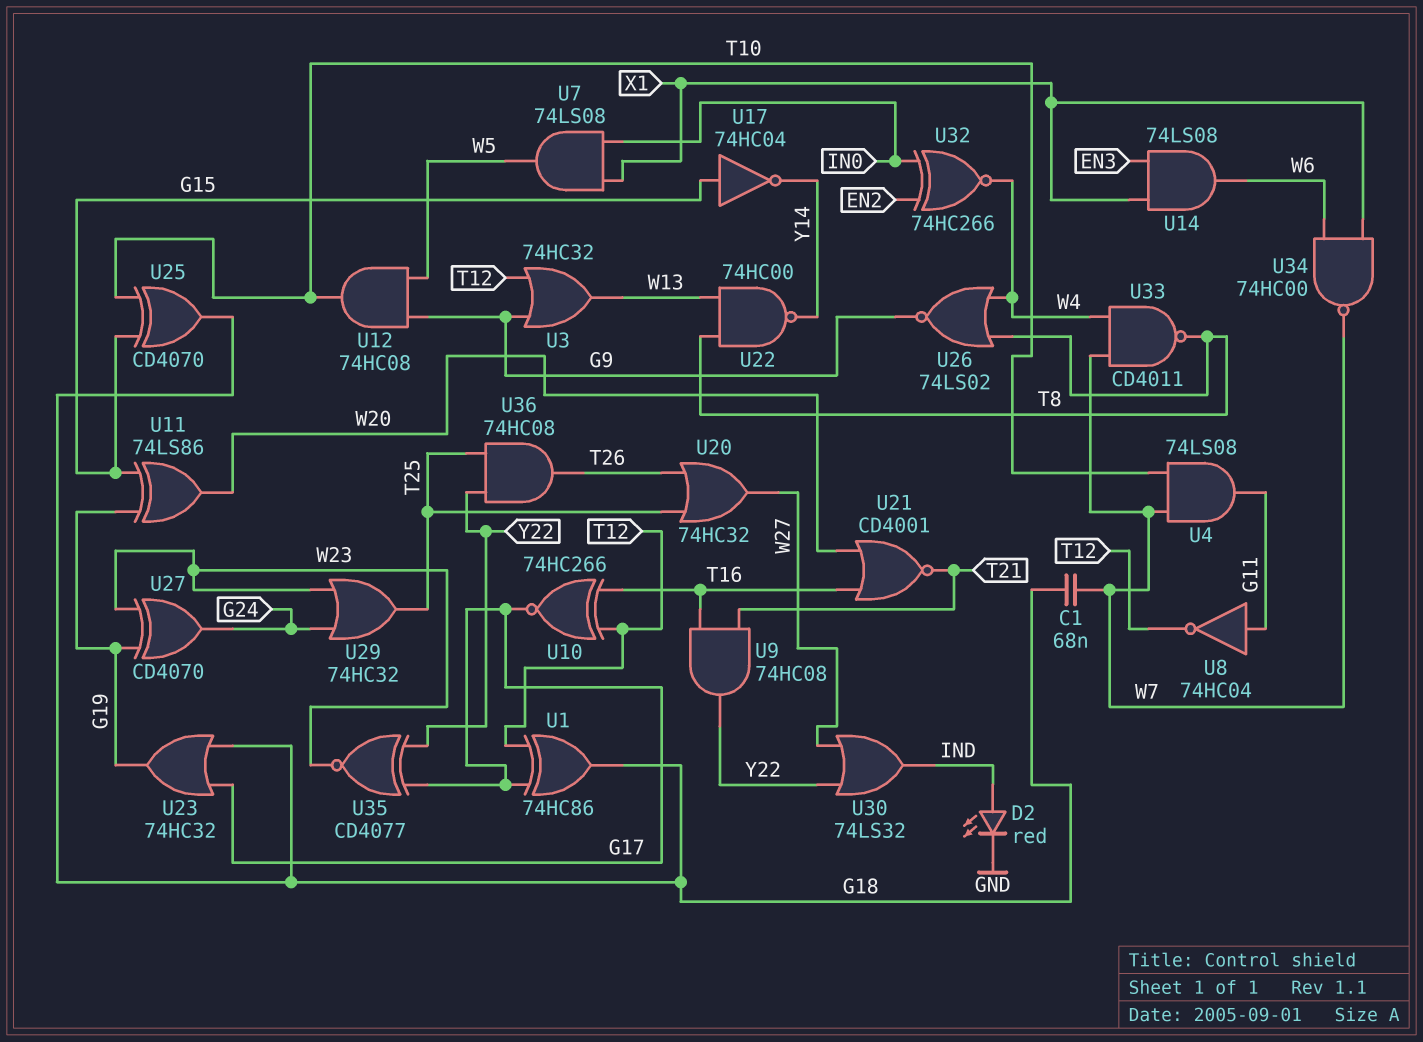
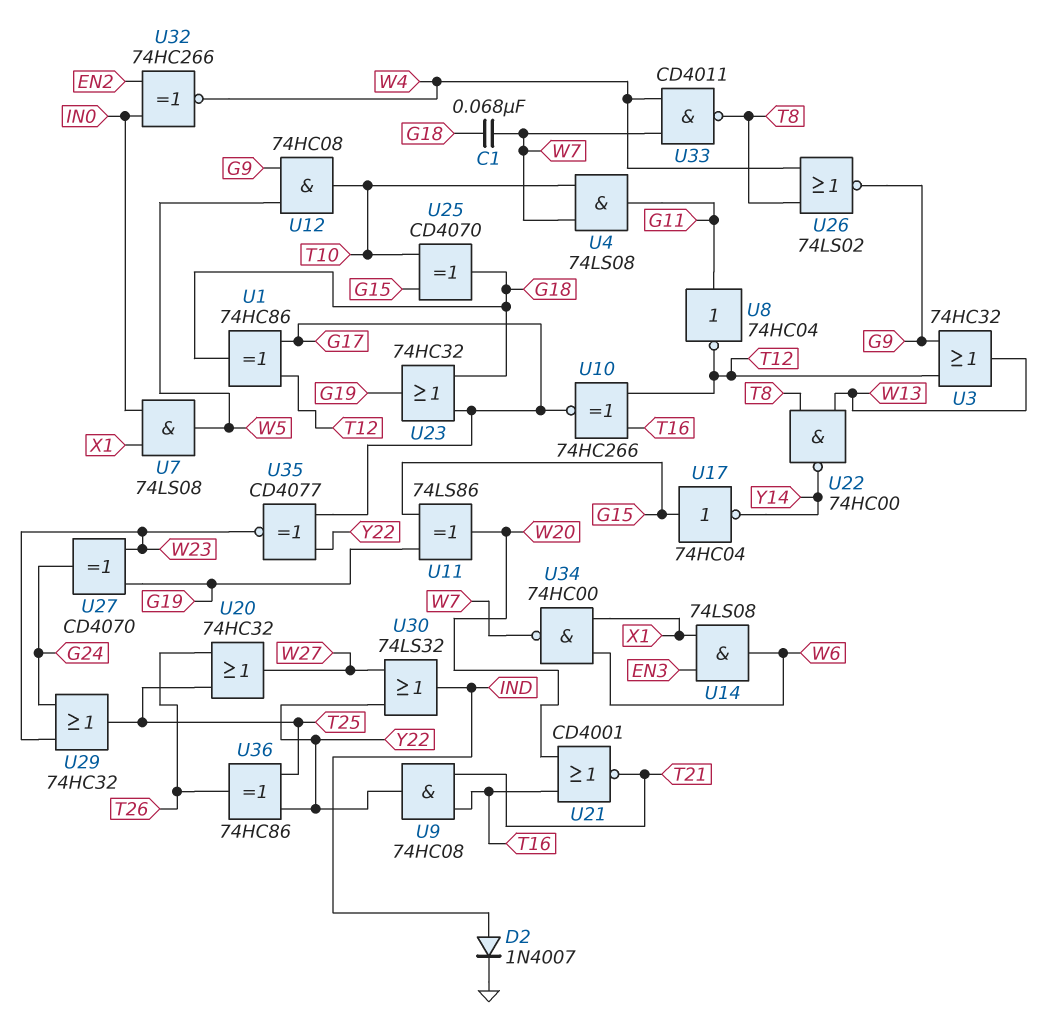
D2: LED red (A IND, K GND) -> diode 1N4007 (A IND, K GND)
U36: AND 74HC08 (in T25, in Y22, out T26) -> XOR 74HC86 (in T25, in Y22, out T26)

